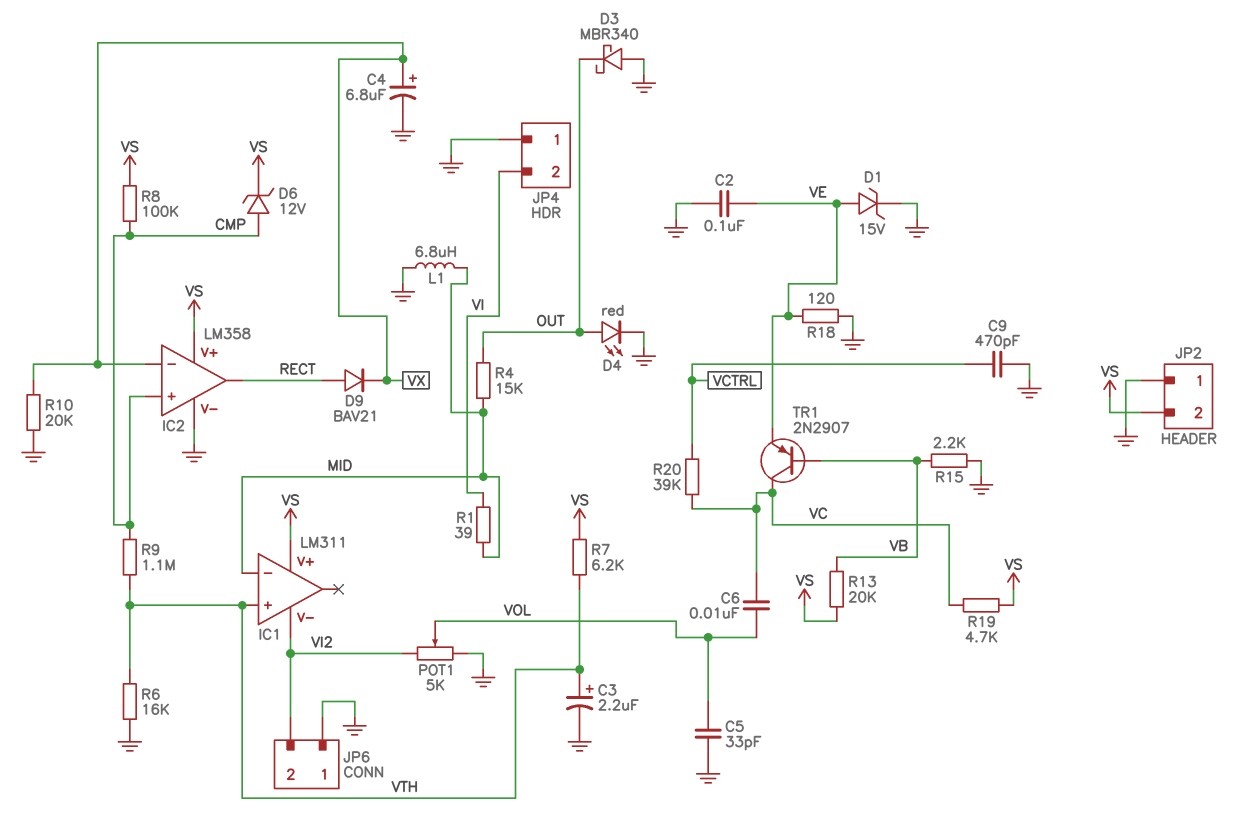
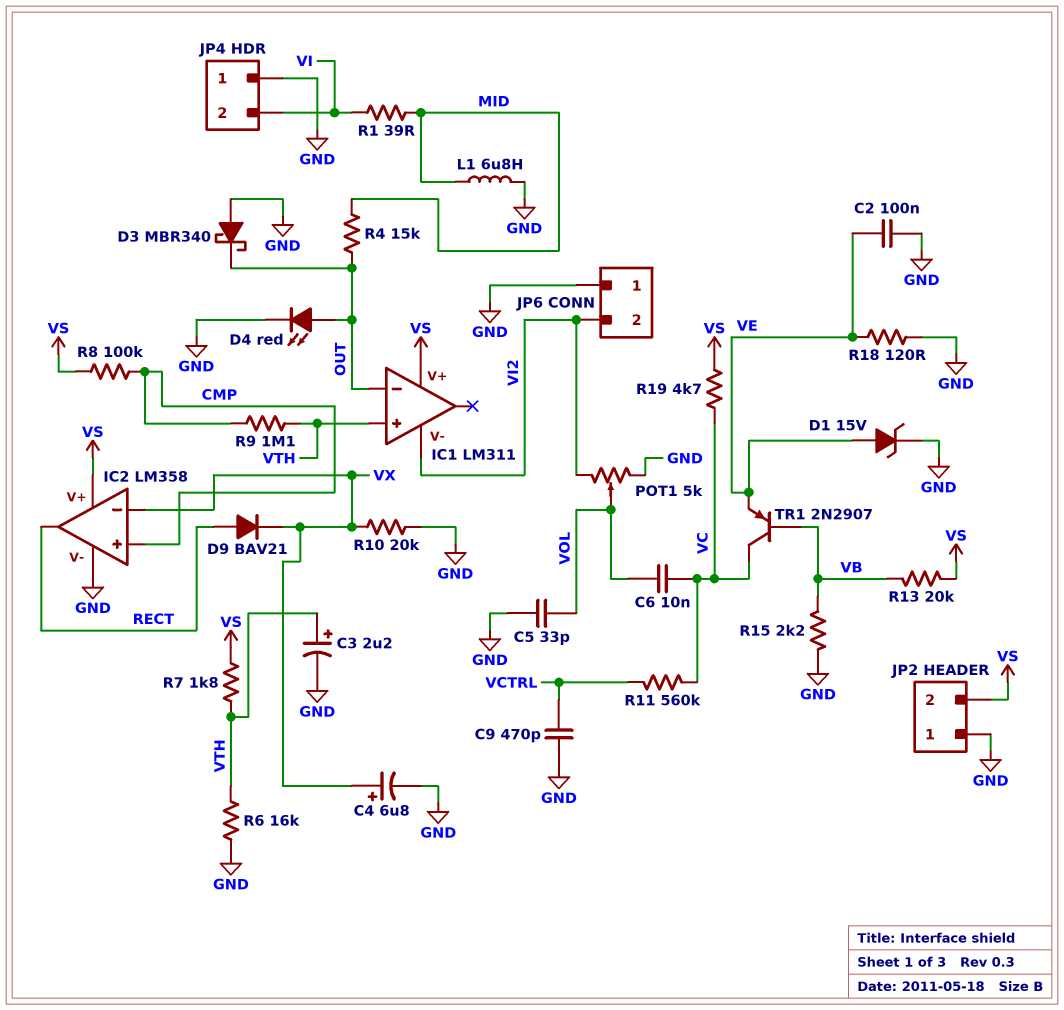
D6: zener 12V (A CMP, K VS) -> none
IC1 pin in-: MID -> OUT
R7: 6.2k (VS, VTH) -> 1.8k (VS, VTH)
R11: none -> 560k (VC, VCTRL)
R20: 39k (VC, VCTRL) -> none

